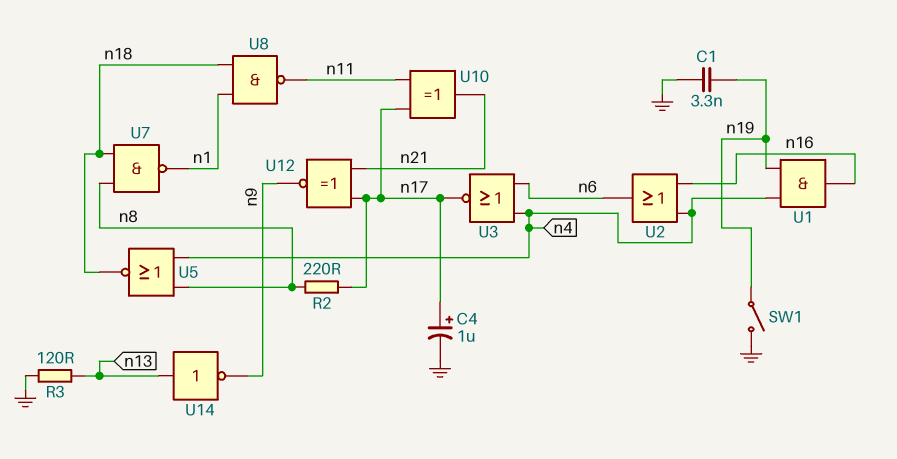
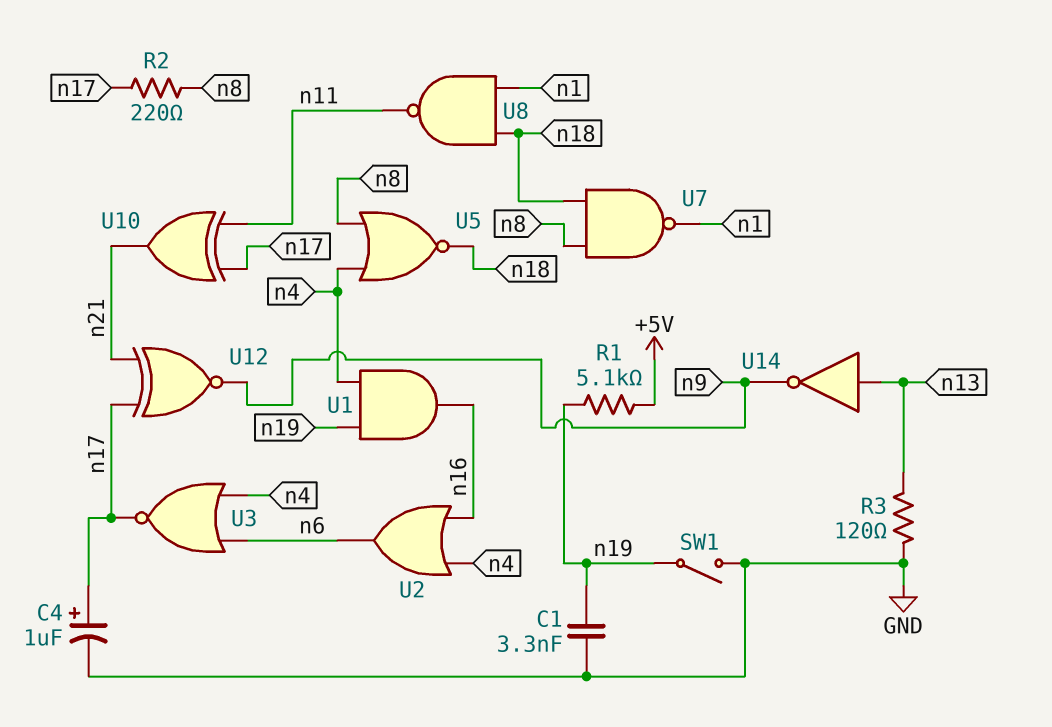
R1: none -> 5.1k (+5V, n19)

